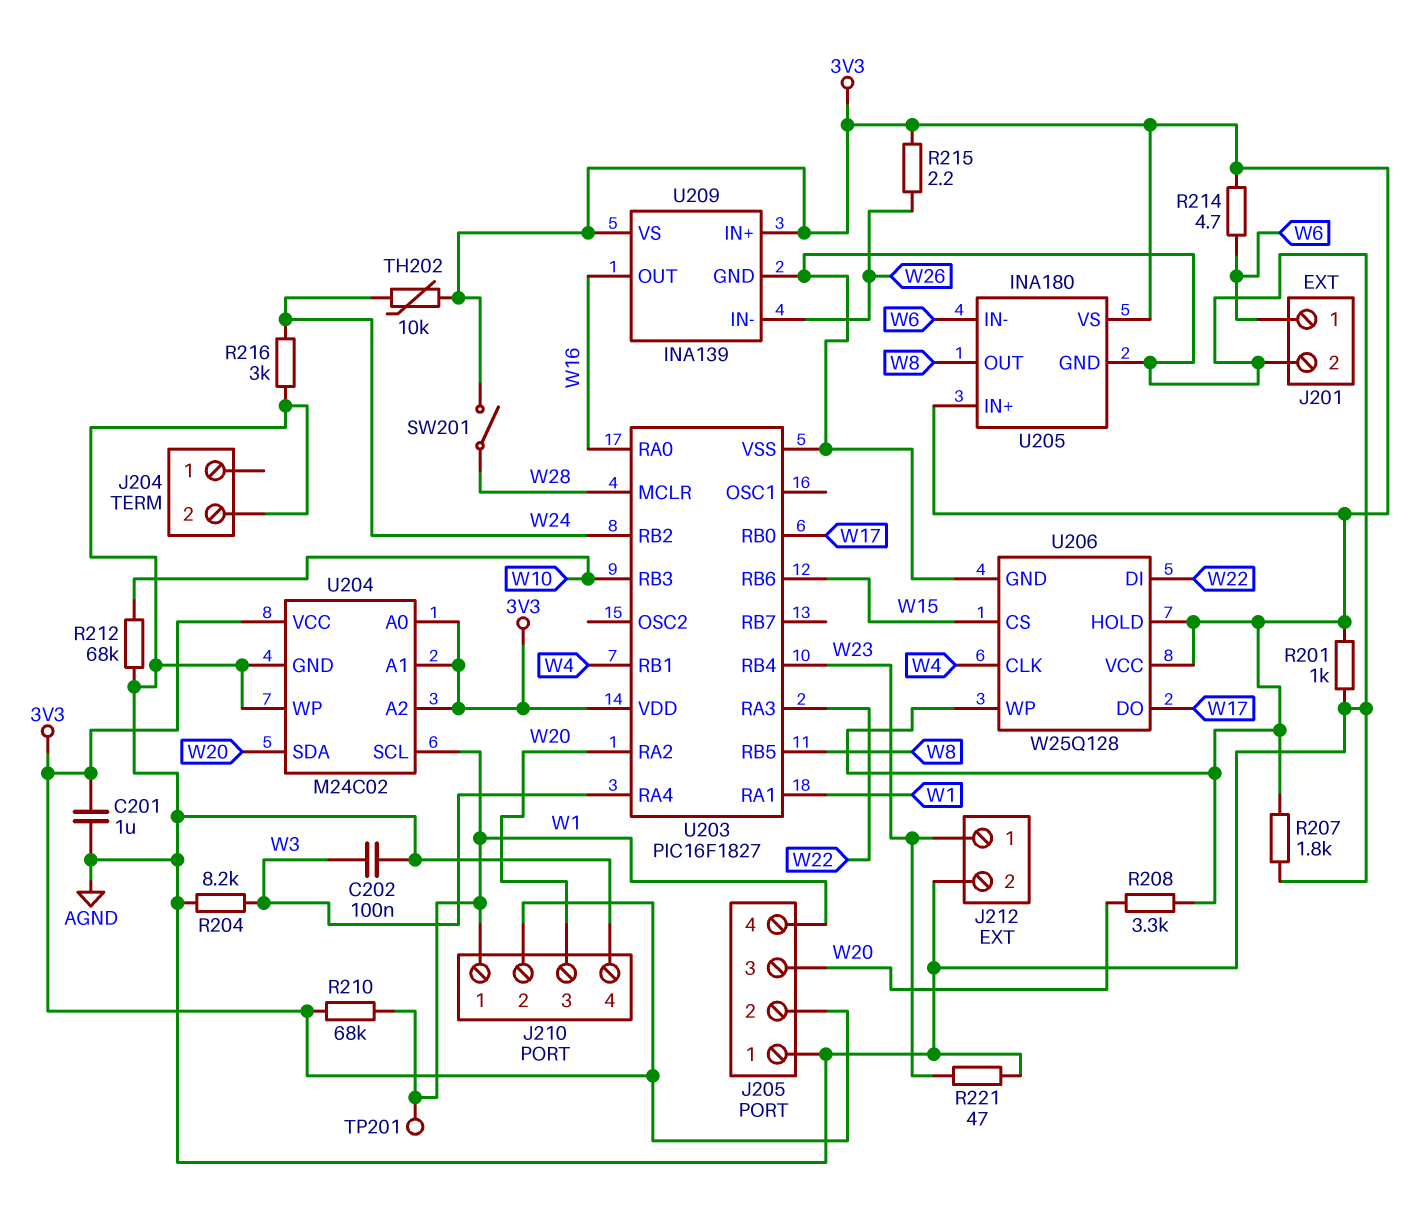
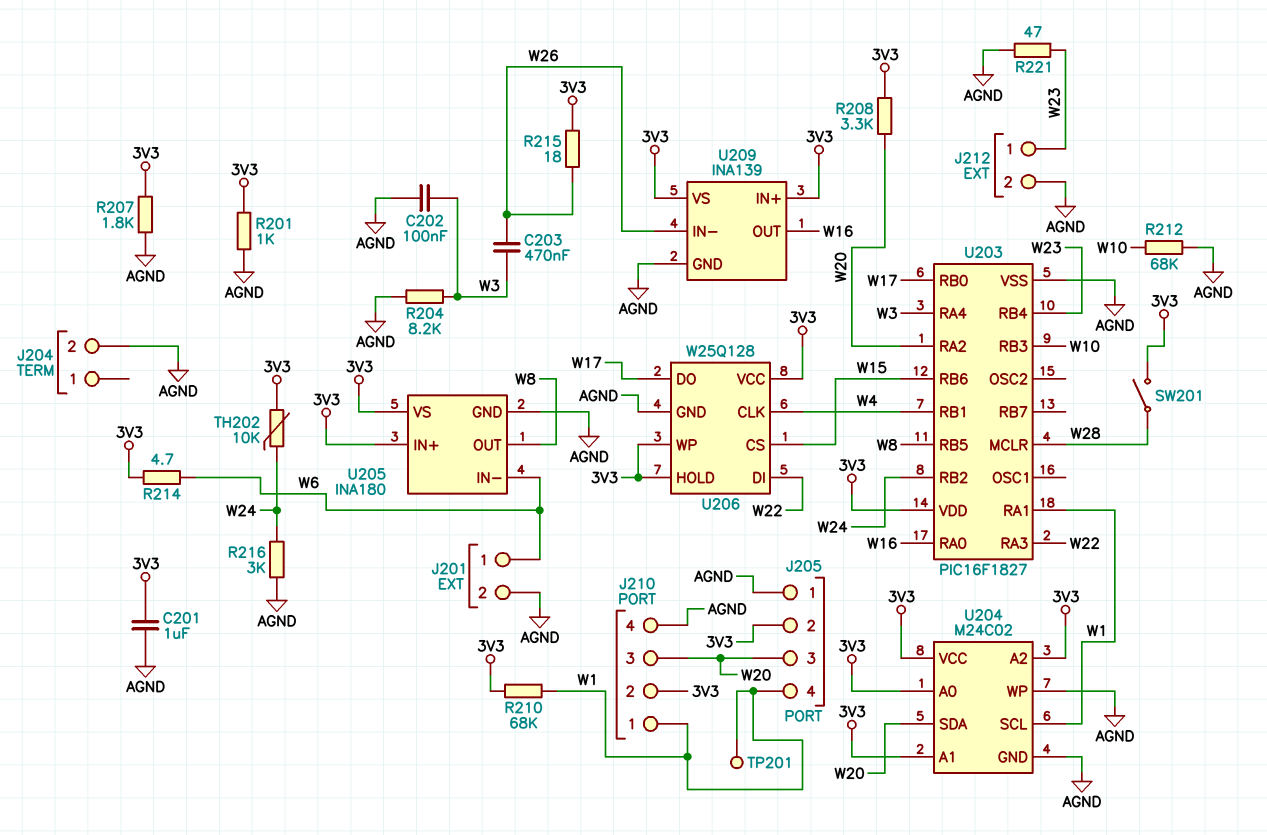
C203: none -> 470nF (W3, W26)
R215: 2.2 (3V3, W26) -> 18 (3V3, W26)

